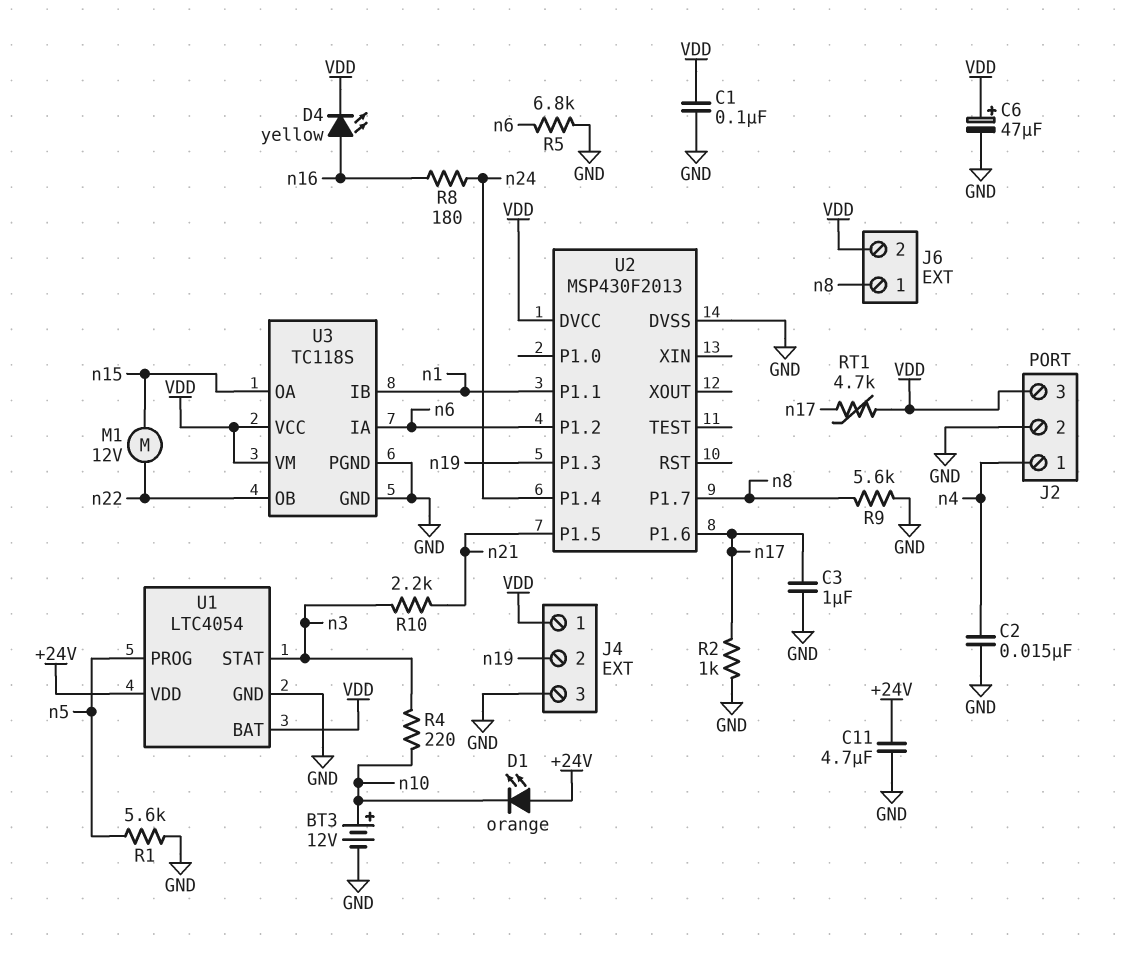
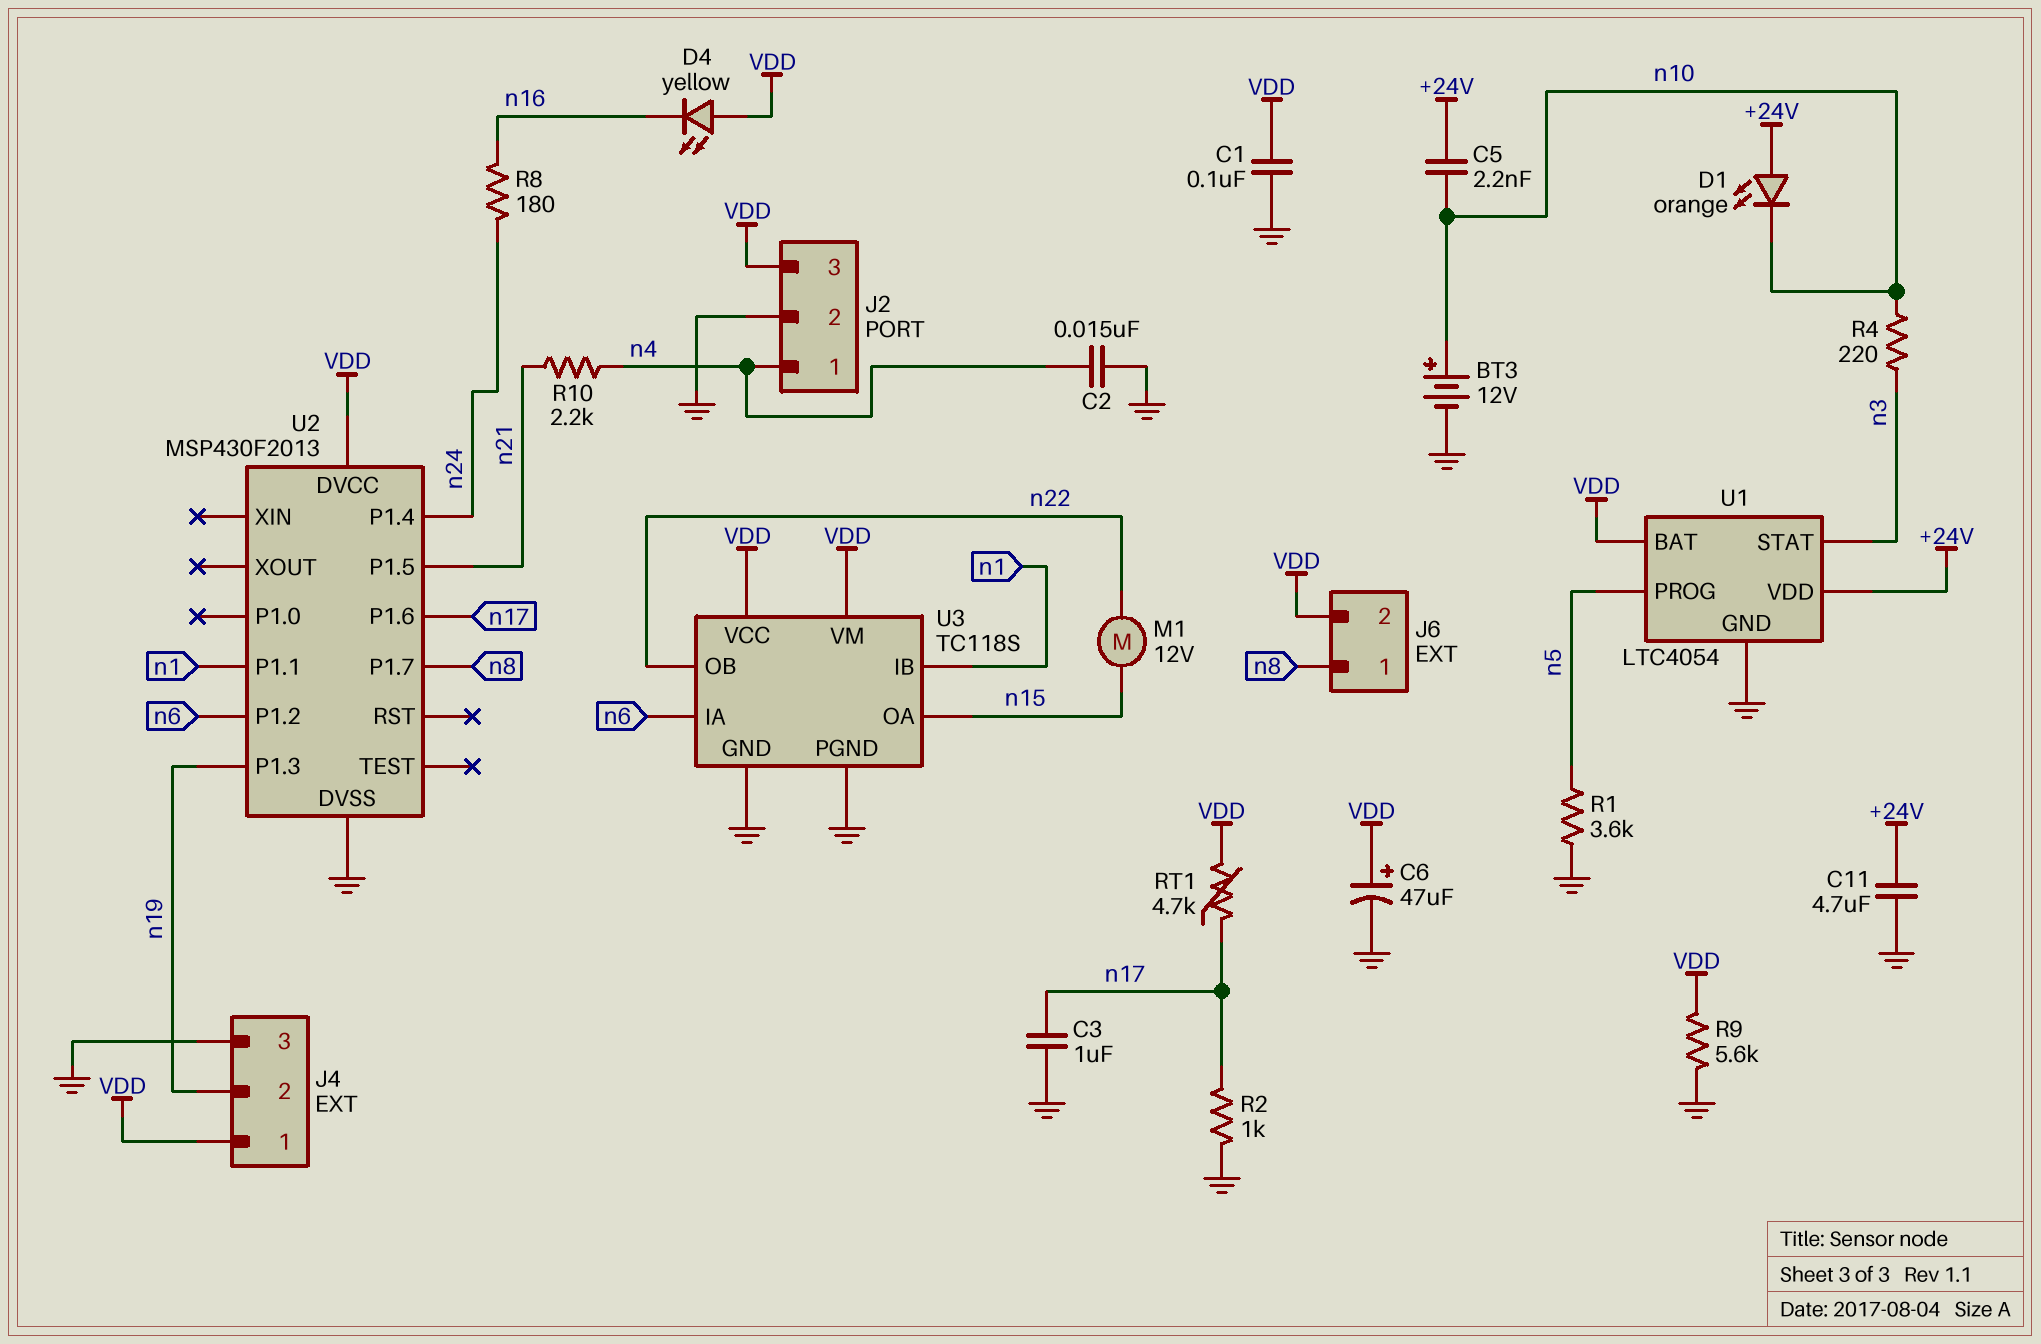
C5: none -> 2.2nF (+24V, n10)
D4: LED yellow (A n16, K VDD) -> LED yellow (A VDD, K n16)
R1: 5.6k (GND, n5) -> 3.6k (GND, n5)
R5: 6.8k (GND, n6) -> none
R9: 5.6k (GND, n8) -> 5.6k (GND, VDD)
R10: 2.2k (n3, n21) -> 2.2k (n4, n21)

